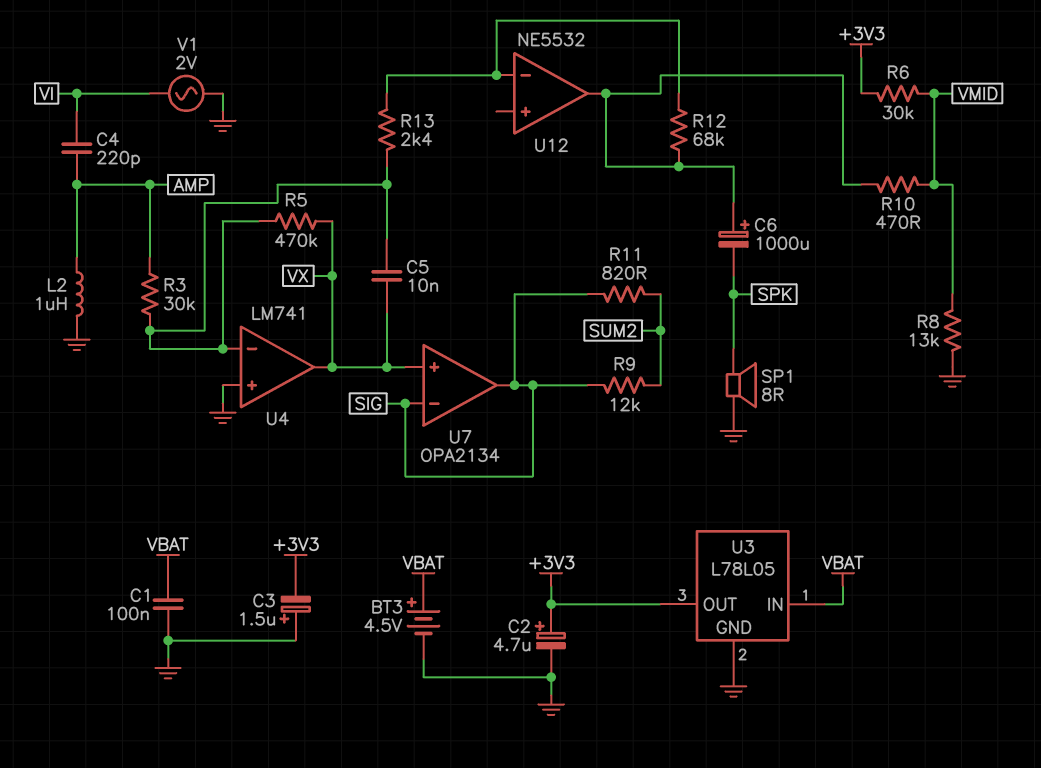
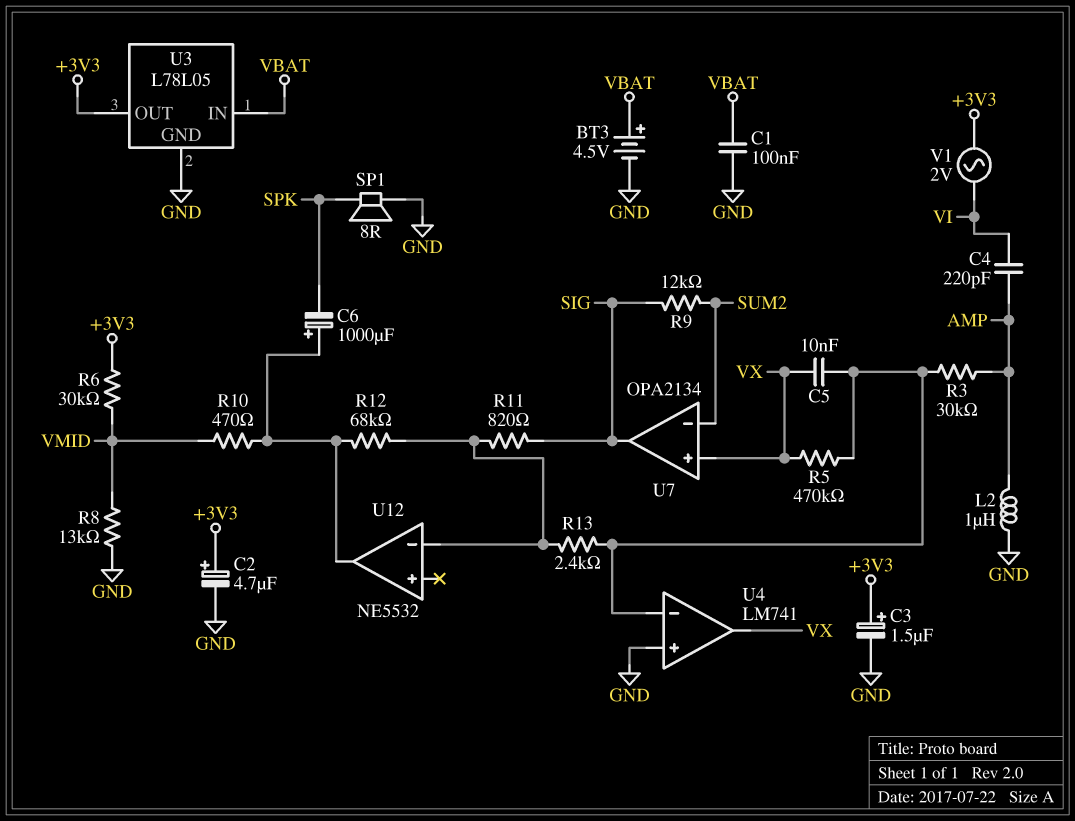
C3: 1.5uF (plus GND, minus +3V3) -> 1.5uF (plus +3V3, minus GND)
R11: 820 (SIG, SUM2) -> 820 (SIG, U12/in-)
U7 pin in-: SIG -> SUM2
V1: AC 2V (GND, VI) -> AC 2V (+3V3, VI)

